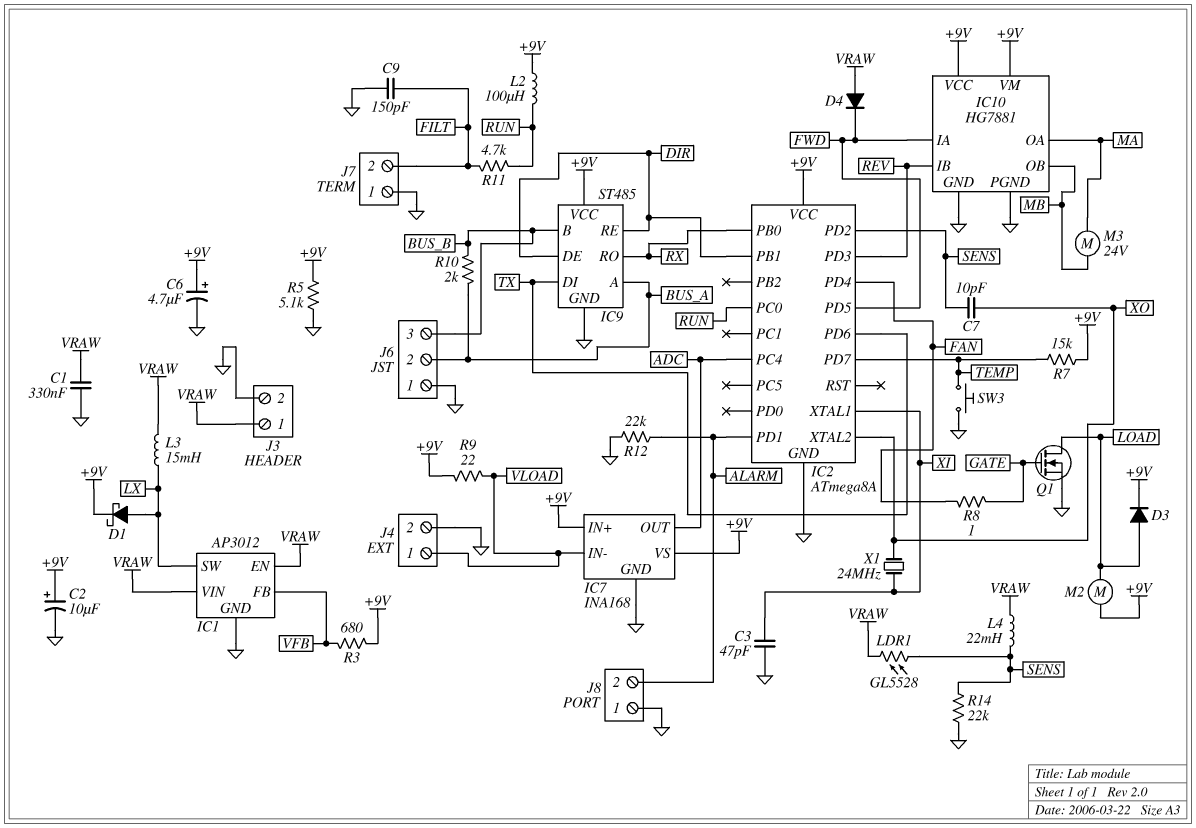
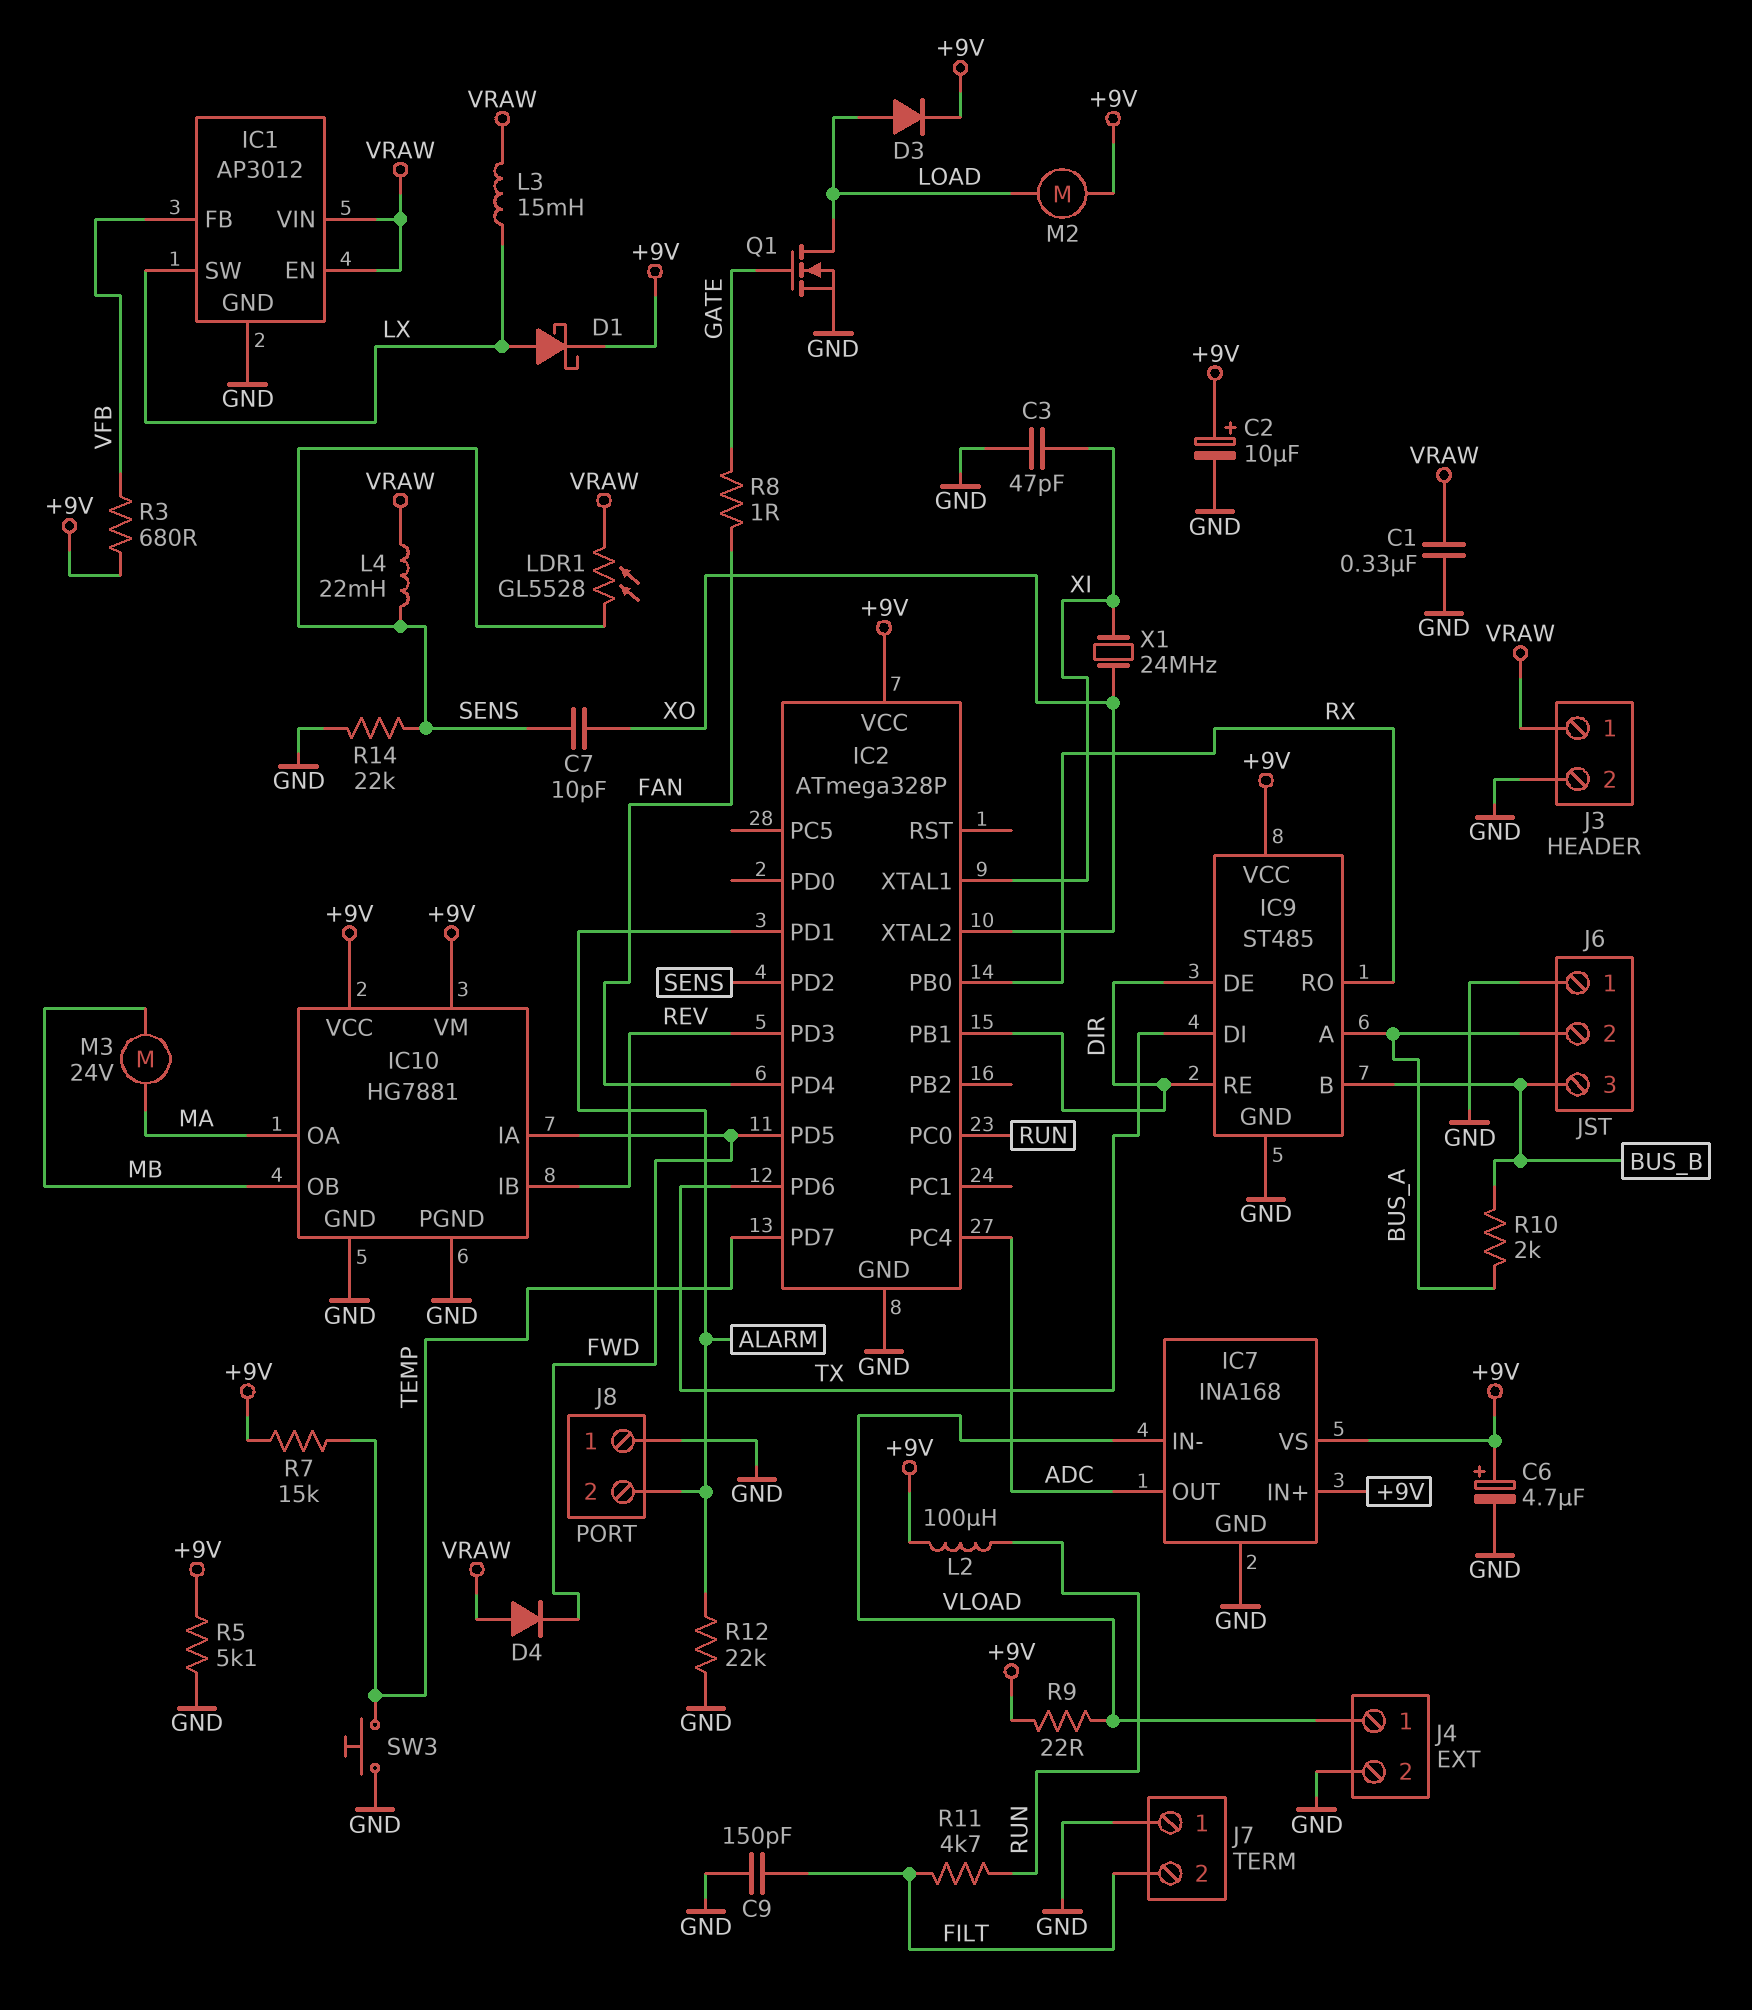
IC2: ATmega8A -> ATmega328P

